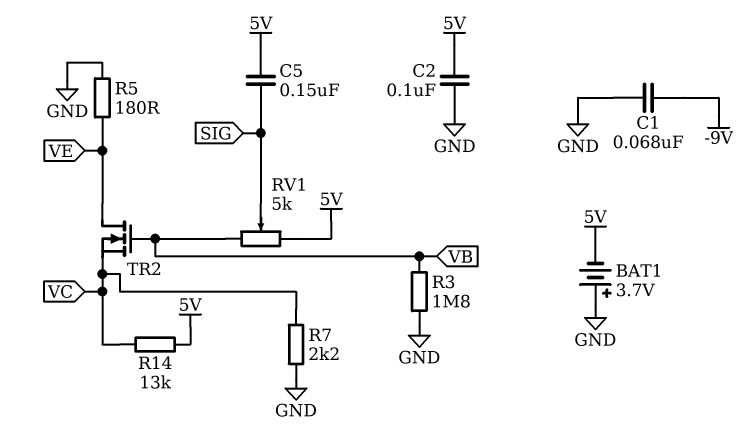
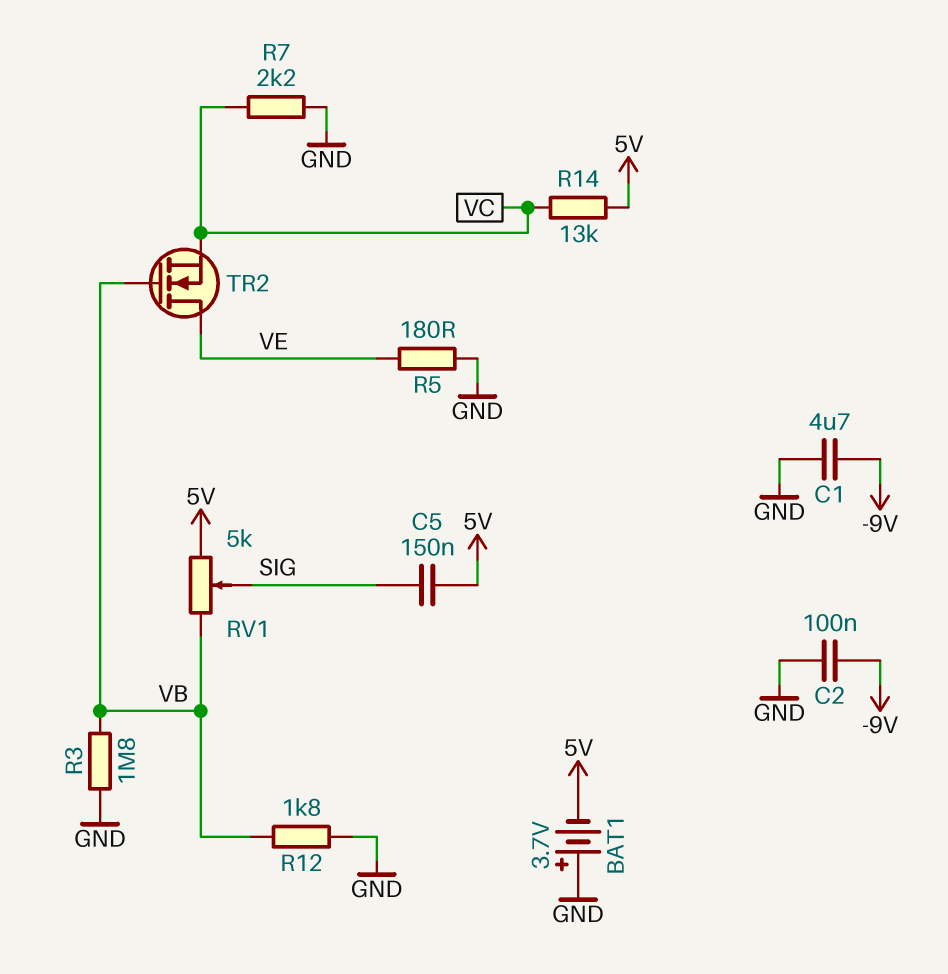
C1: 68nF (-9V, GND) -> 4.7uF (-9V, GND)
C2: 100nF (5V, GND) -> 100nF (-9V, GND)
R12: none -> 1.8k (GND, VB)

